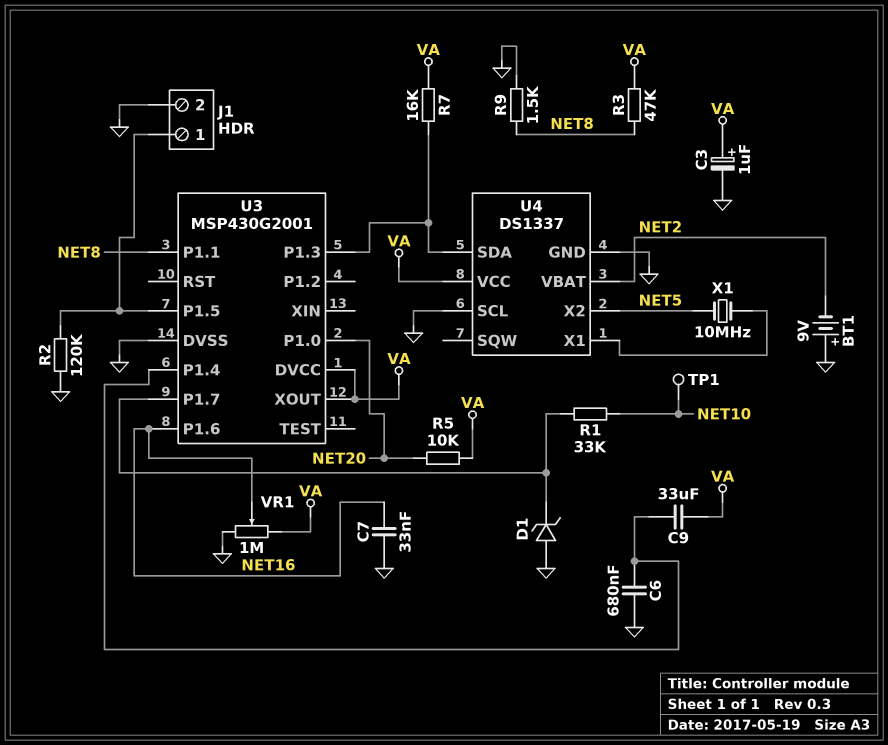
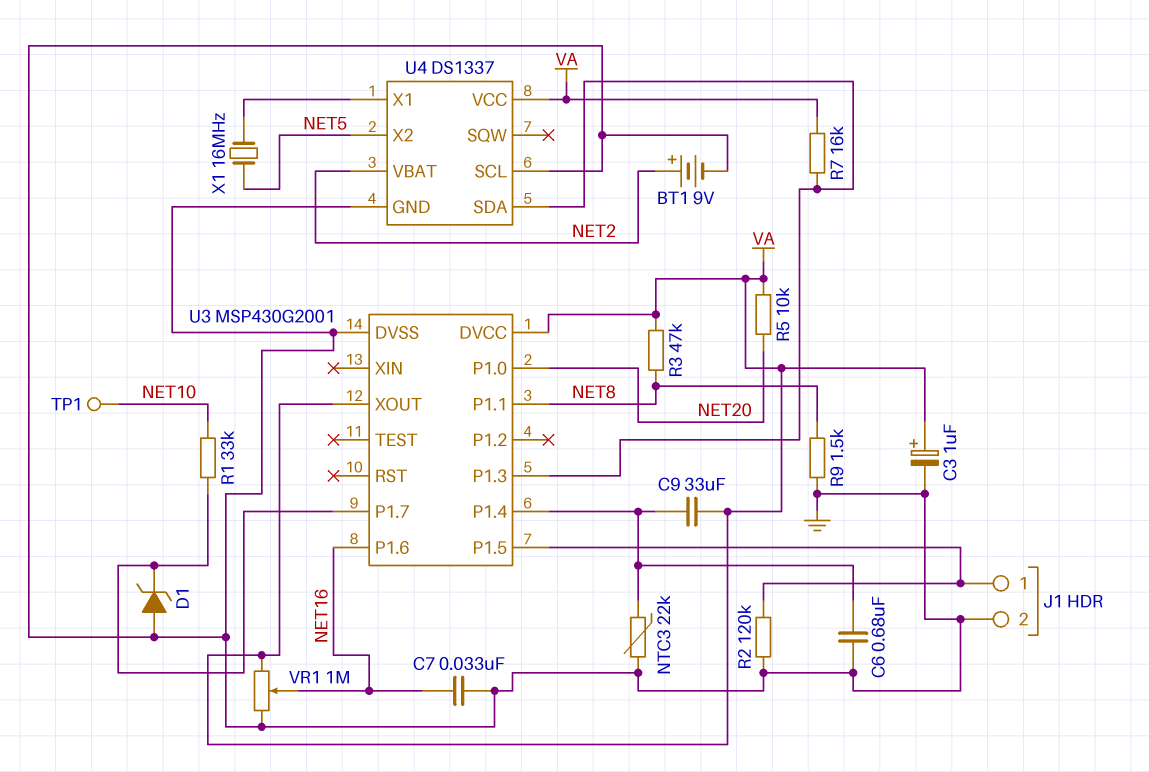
BT1: 9V (plus GND, minus NET2) -> 9V (plus NET2, minus GND)
NTC3: none -> 22k (GND, U3/P1.4)
X1: 10MHz (NET5, U4/X1) -> 16MHz (NET5, U4/X1)

